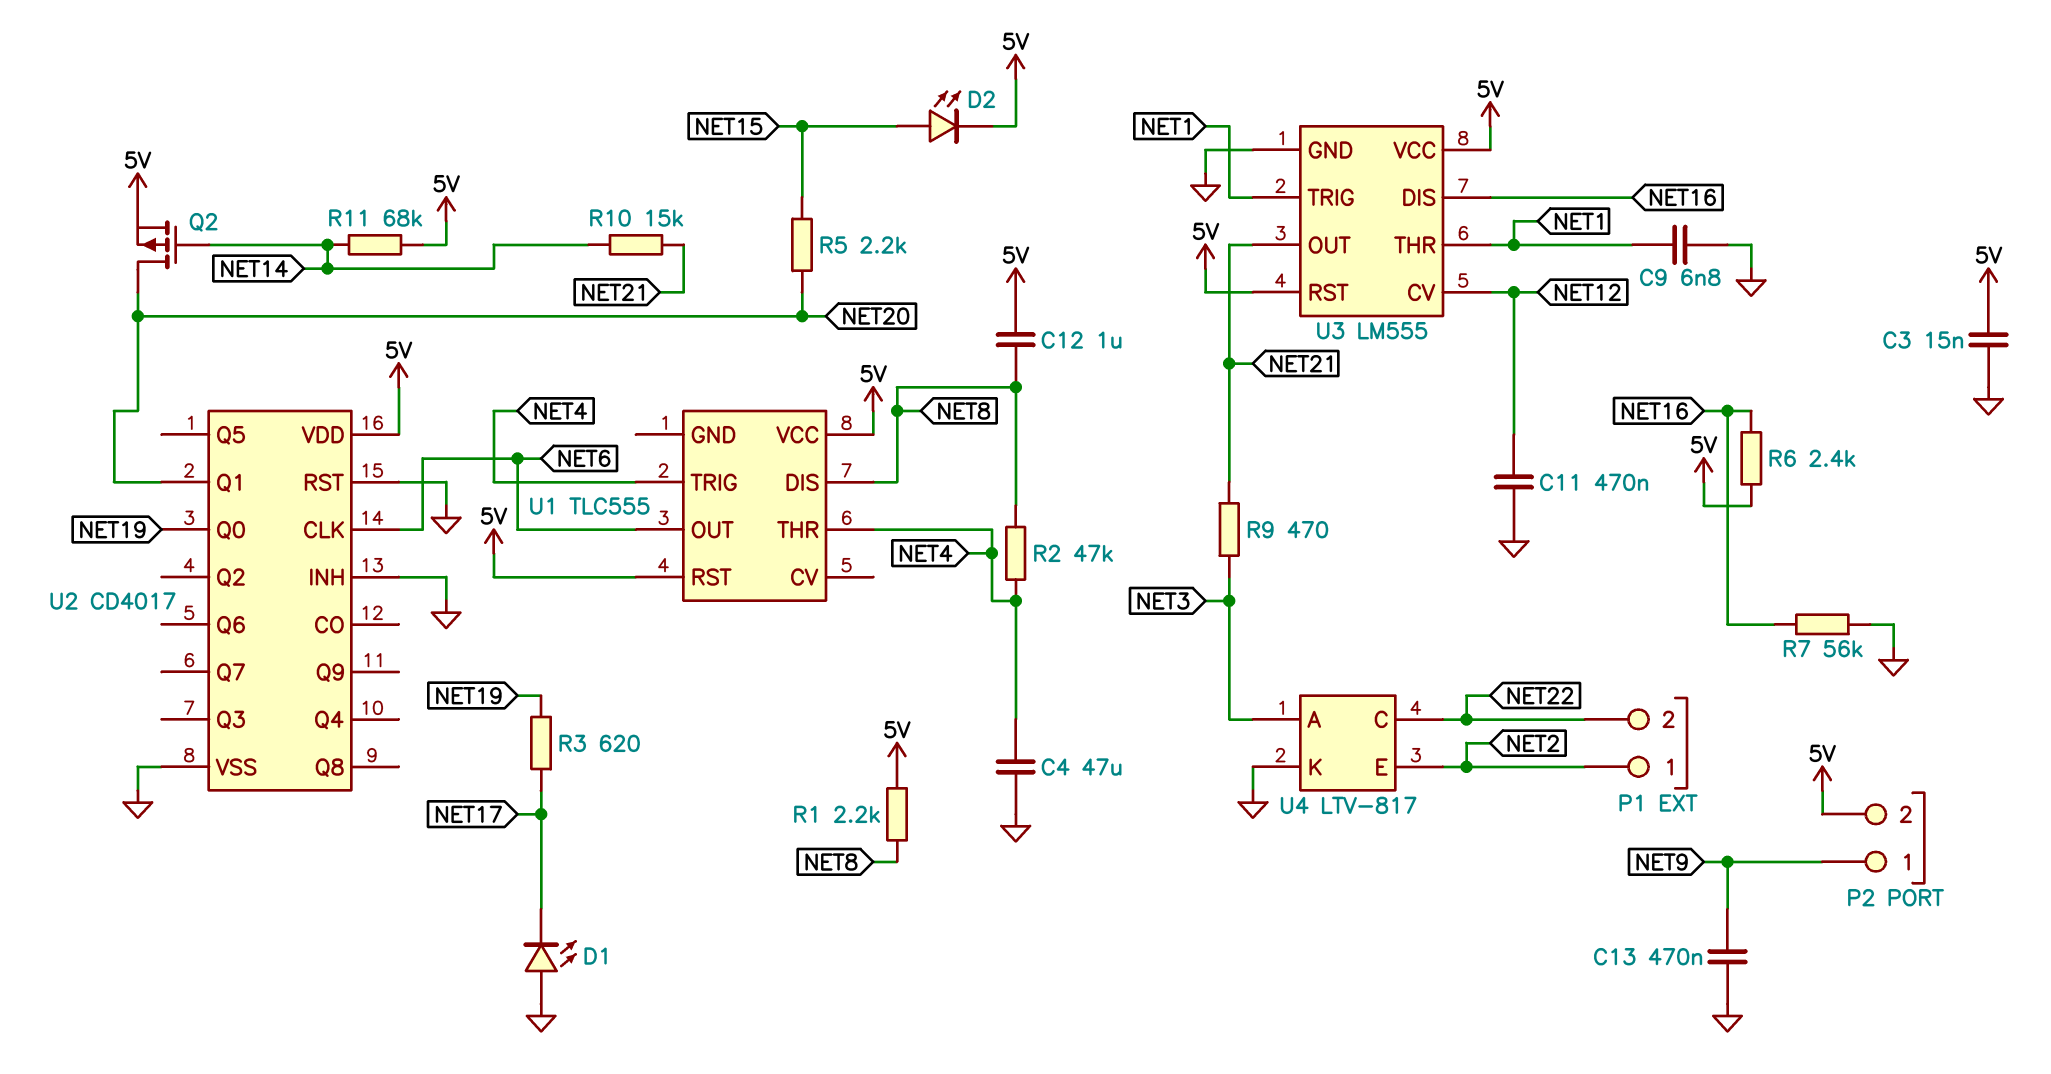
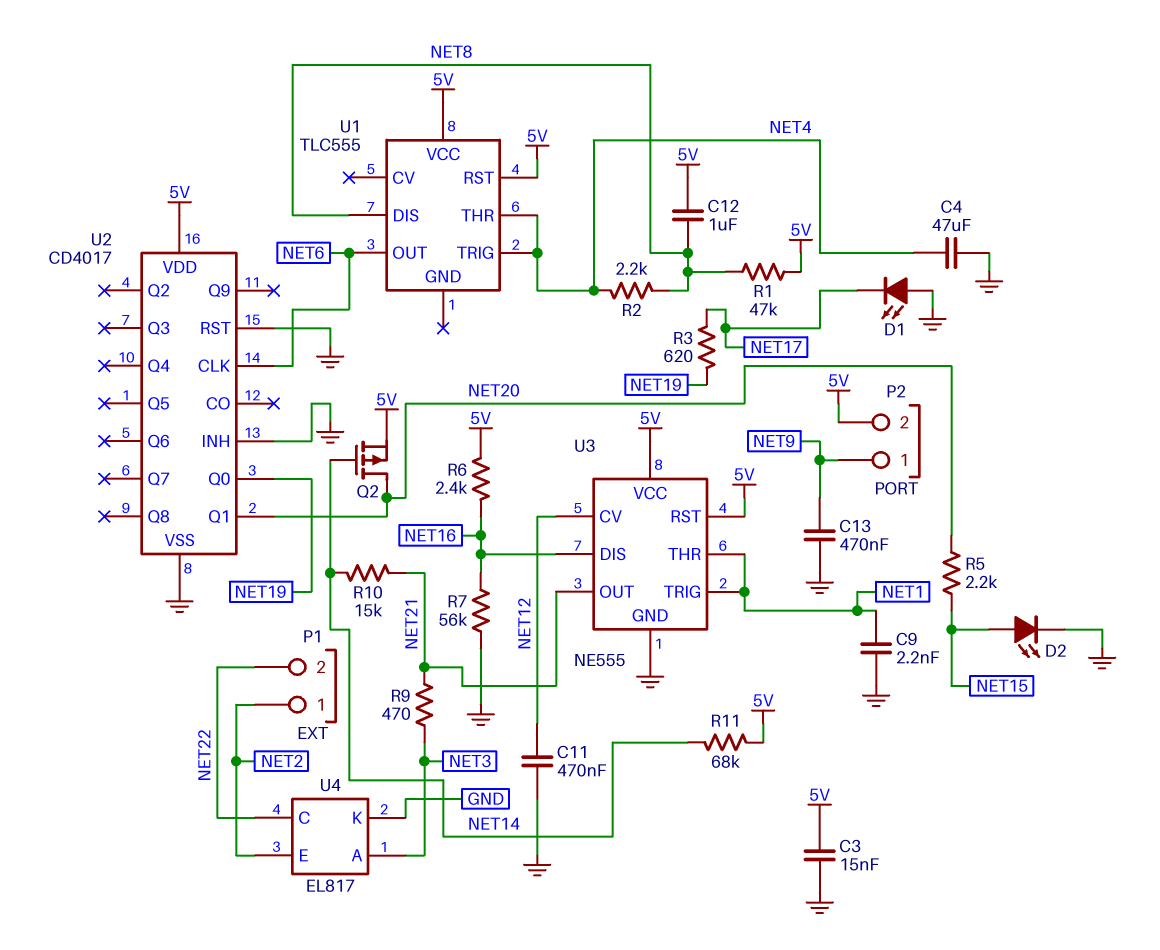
C9: 6.8nF (GND, NET1) -> 2.2nF (GND, NET1)
D2: LED (A NET15, K 5V) -> LED (A NET15, K GND)
R1: 2.2k (5V, NET8) -> 47k (5V, NET8)
R2: 47k (NET4, NET8) -> 2.2k (NET4, NET8)
U3: LM555 -> NE555
U4: LTV-817 -> EL817

